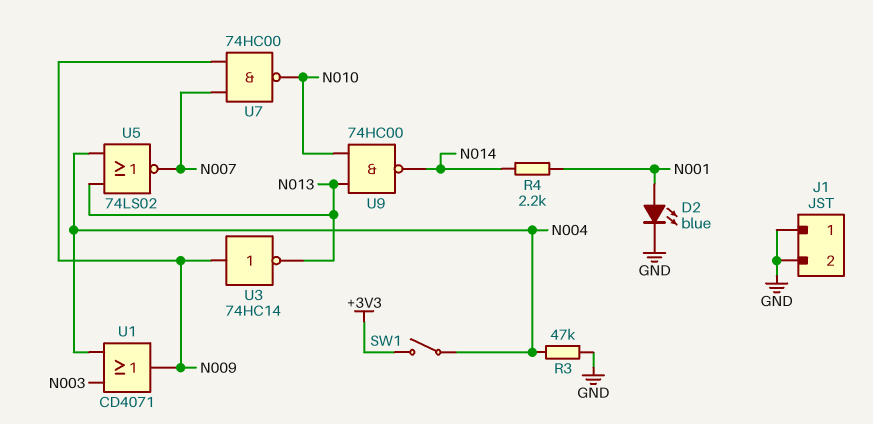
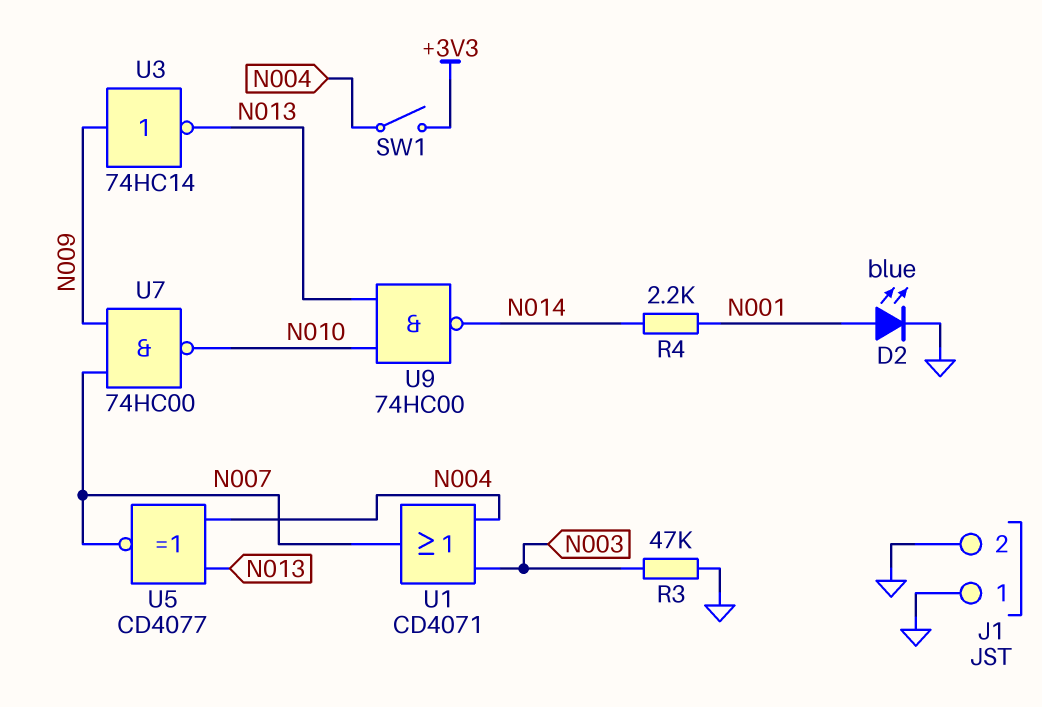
R3: 47k (GND, N004) -> 47k (GND, N003)
U1: OR CD4071 (in N003, in N004, out N009) -> OR CD4071 (in N003, in N004, out N007)
U5: NOR 74LS02 (in N004, in N013, out N007) -> XNOR CD4077 (in N004, in N013, out N007)

